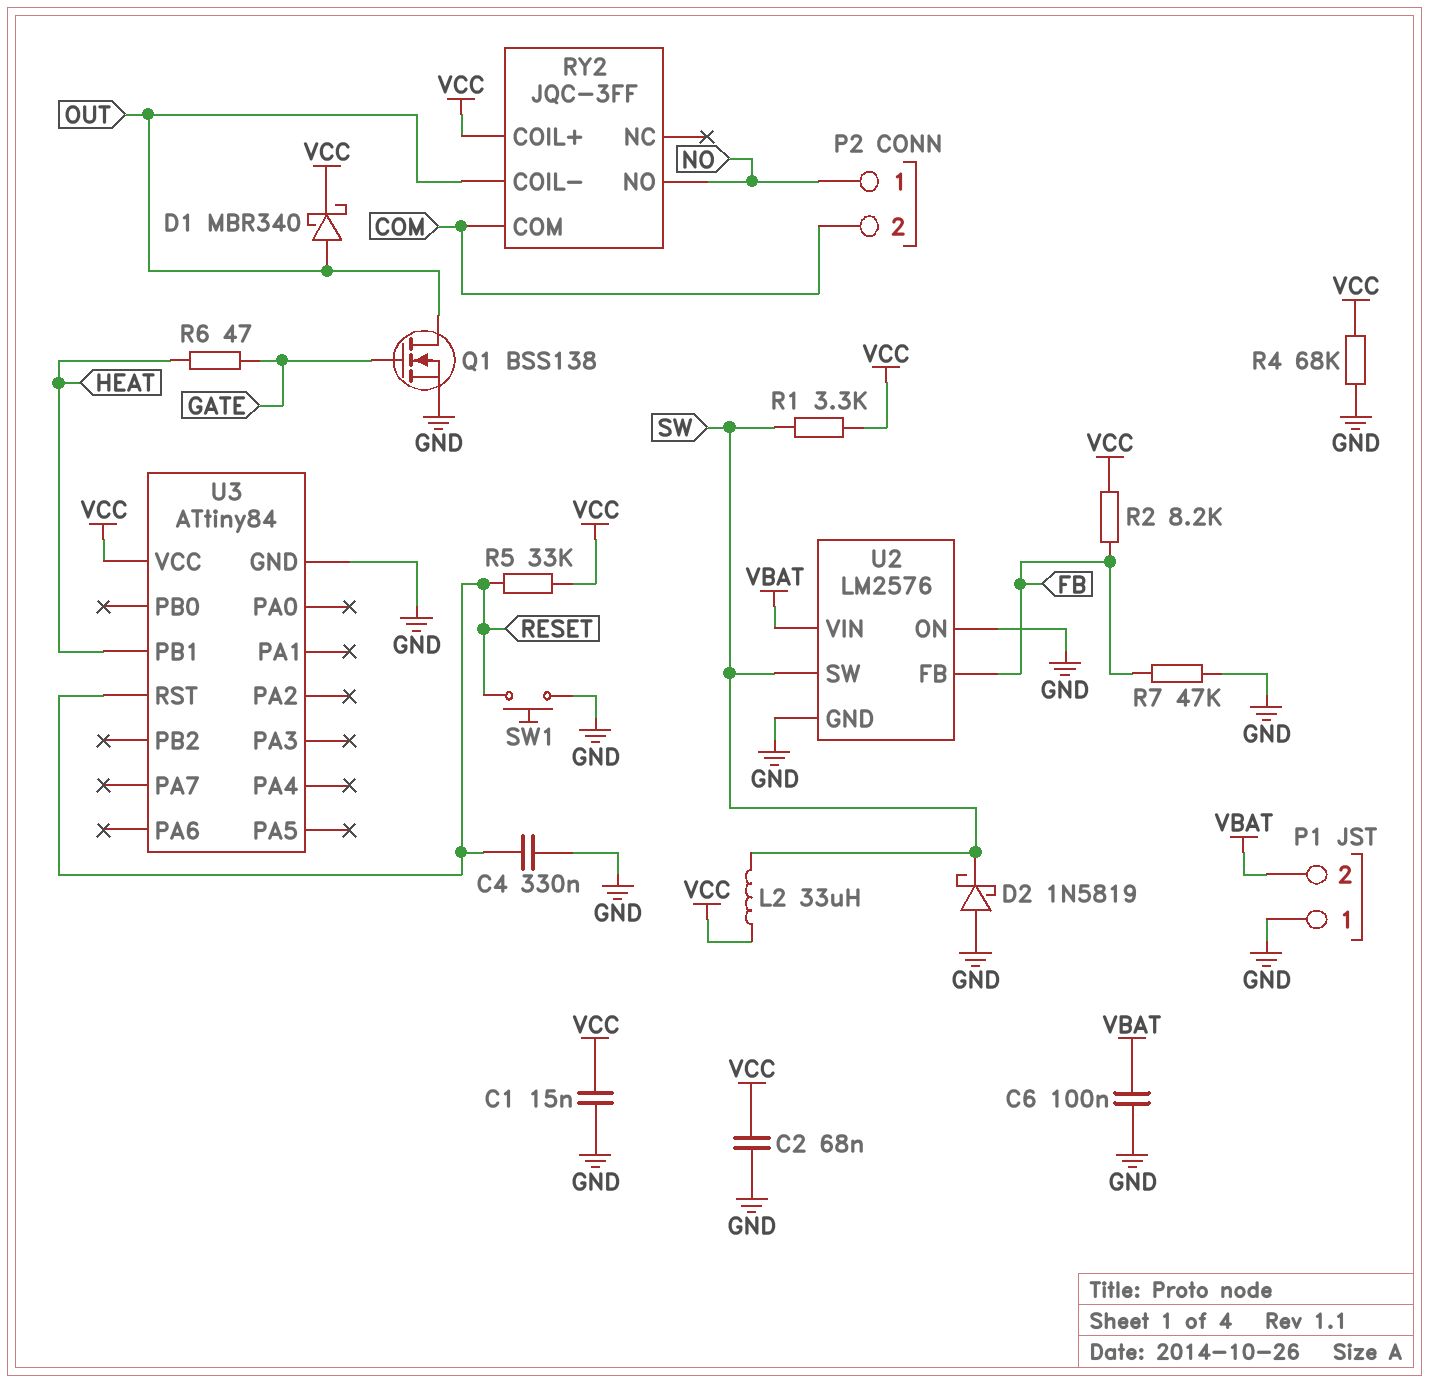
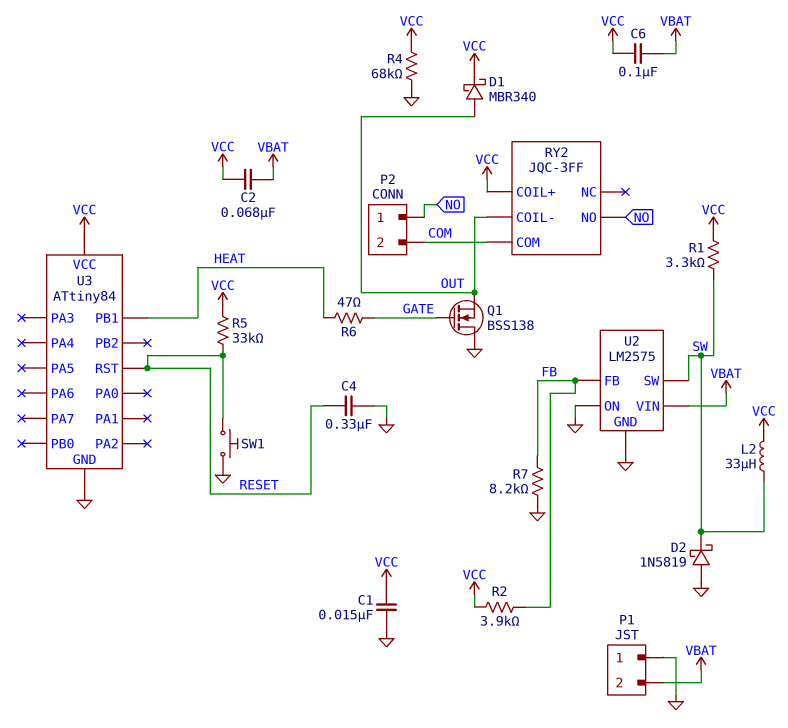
C2: 68nF (GND, VCC) -> 68nF (VBAT, VCC)
C6: 100nF (GND, VBAT) -> 100nF (VBAT, VCC)
Q1: NMOS BSS138 (G GATE, D OUT, S GND) -> NMOS BSS138 (G GATE, D GND, S OUT)
R2: 8.2k (FB, VCC) -> 3.9k (FB, VCC)
R7: 47k (FB, GND) -> 8.2k (FB, GND)
U2: LM2576 -> LM2575

